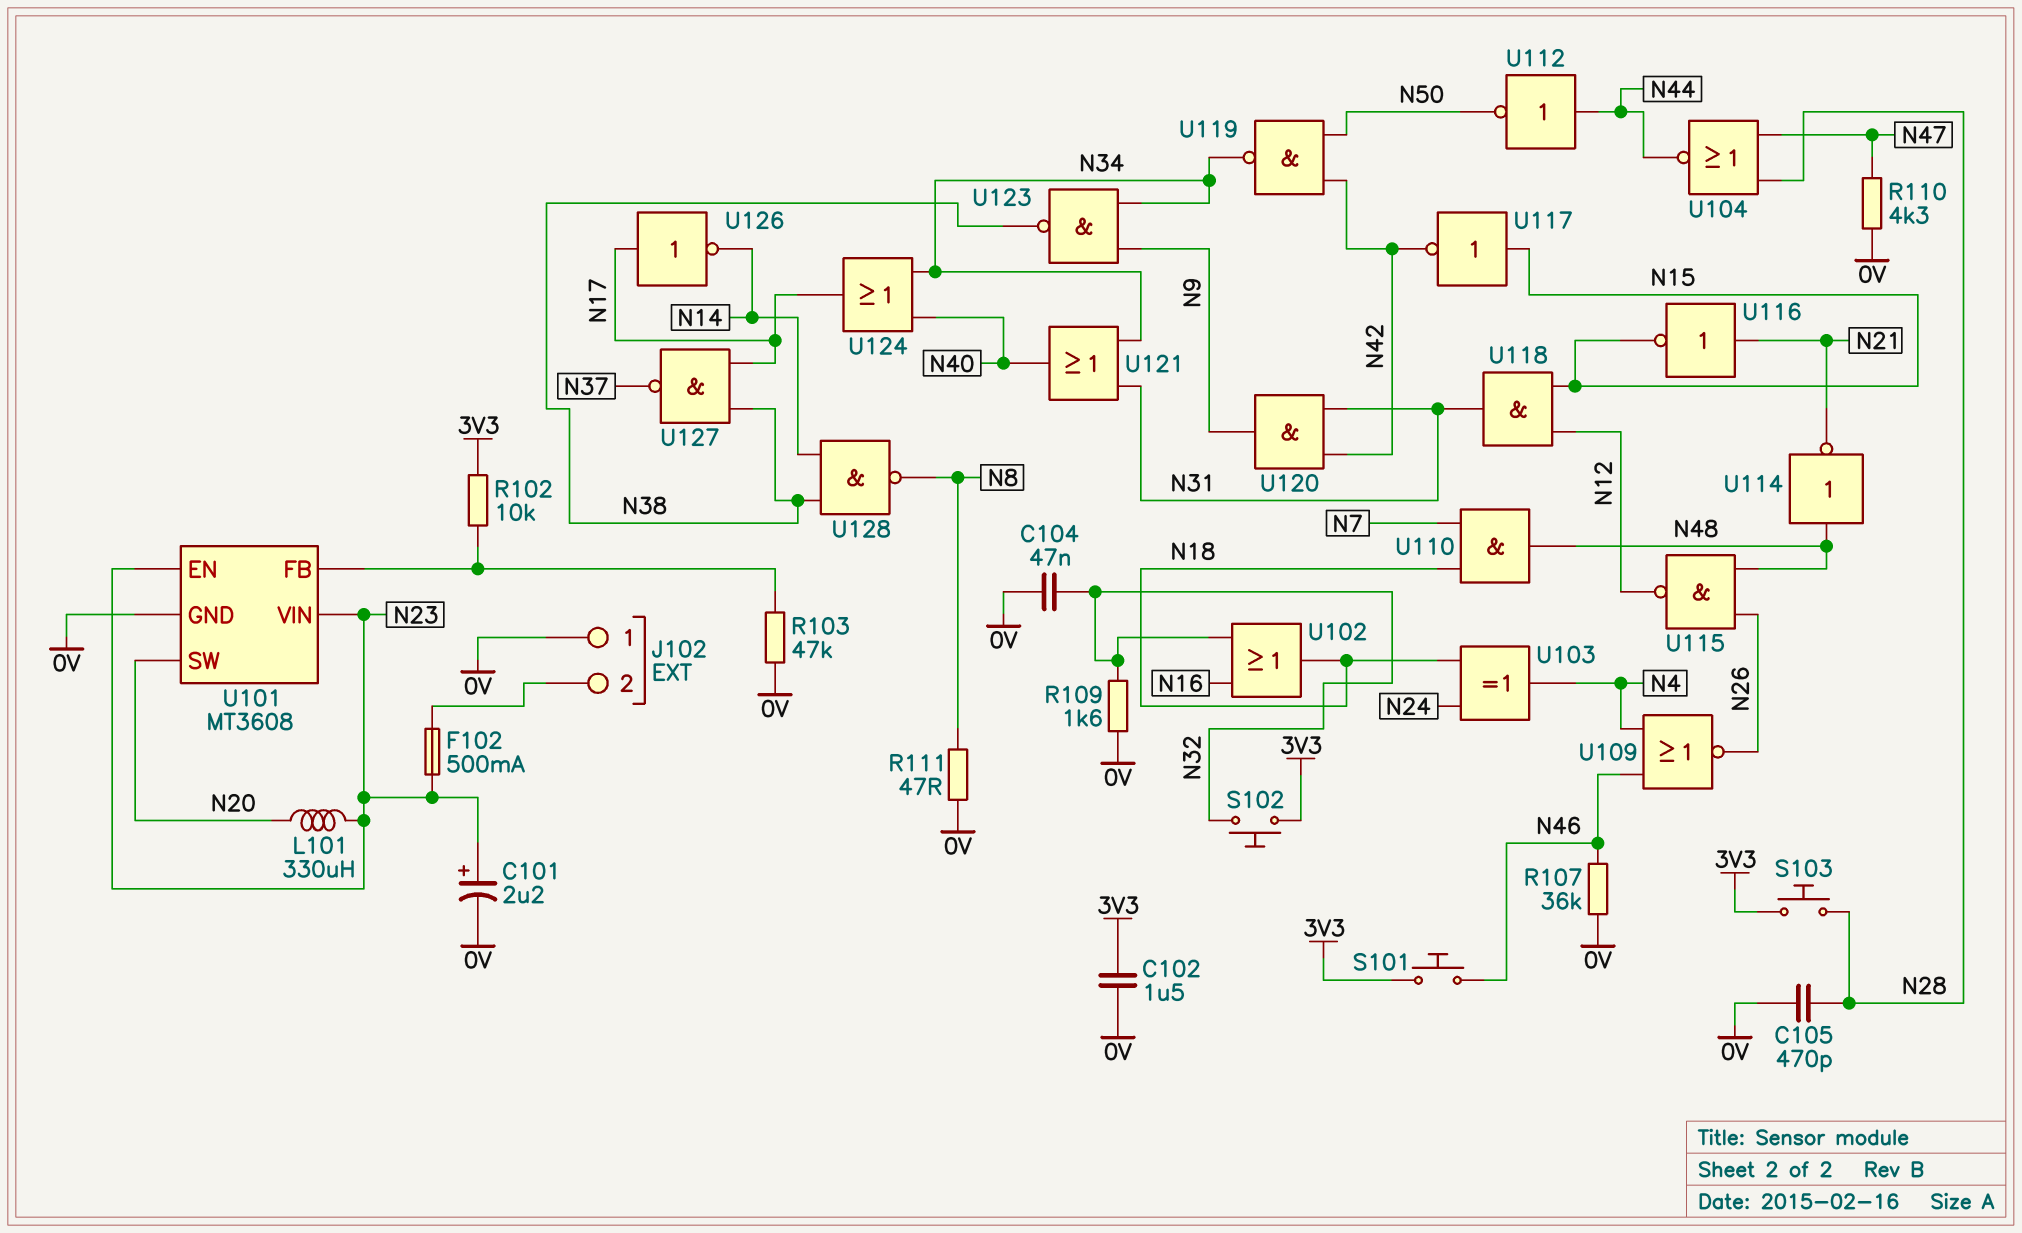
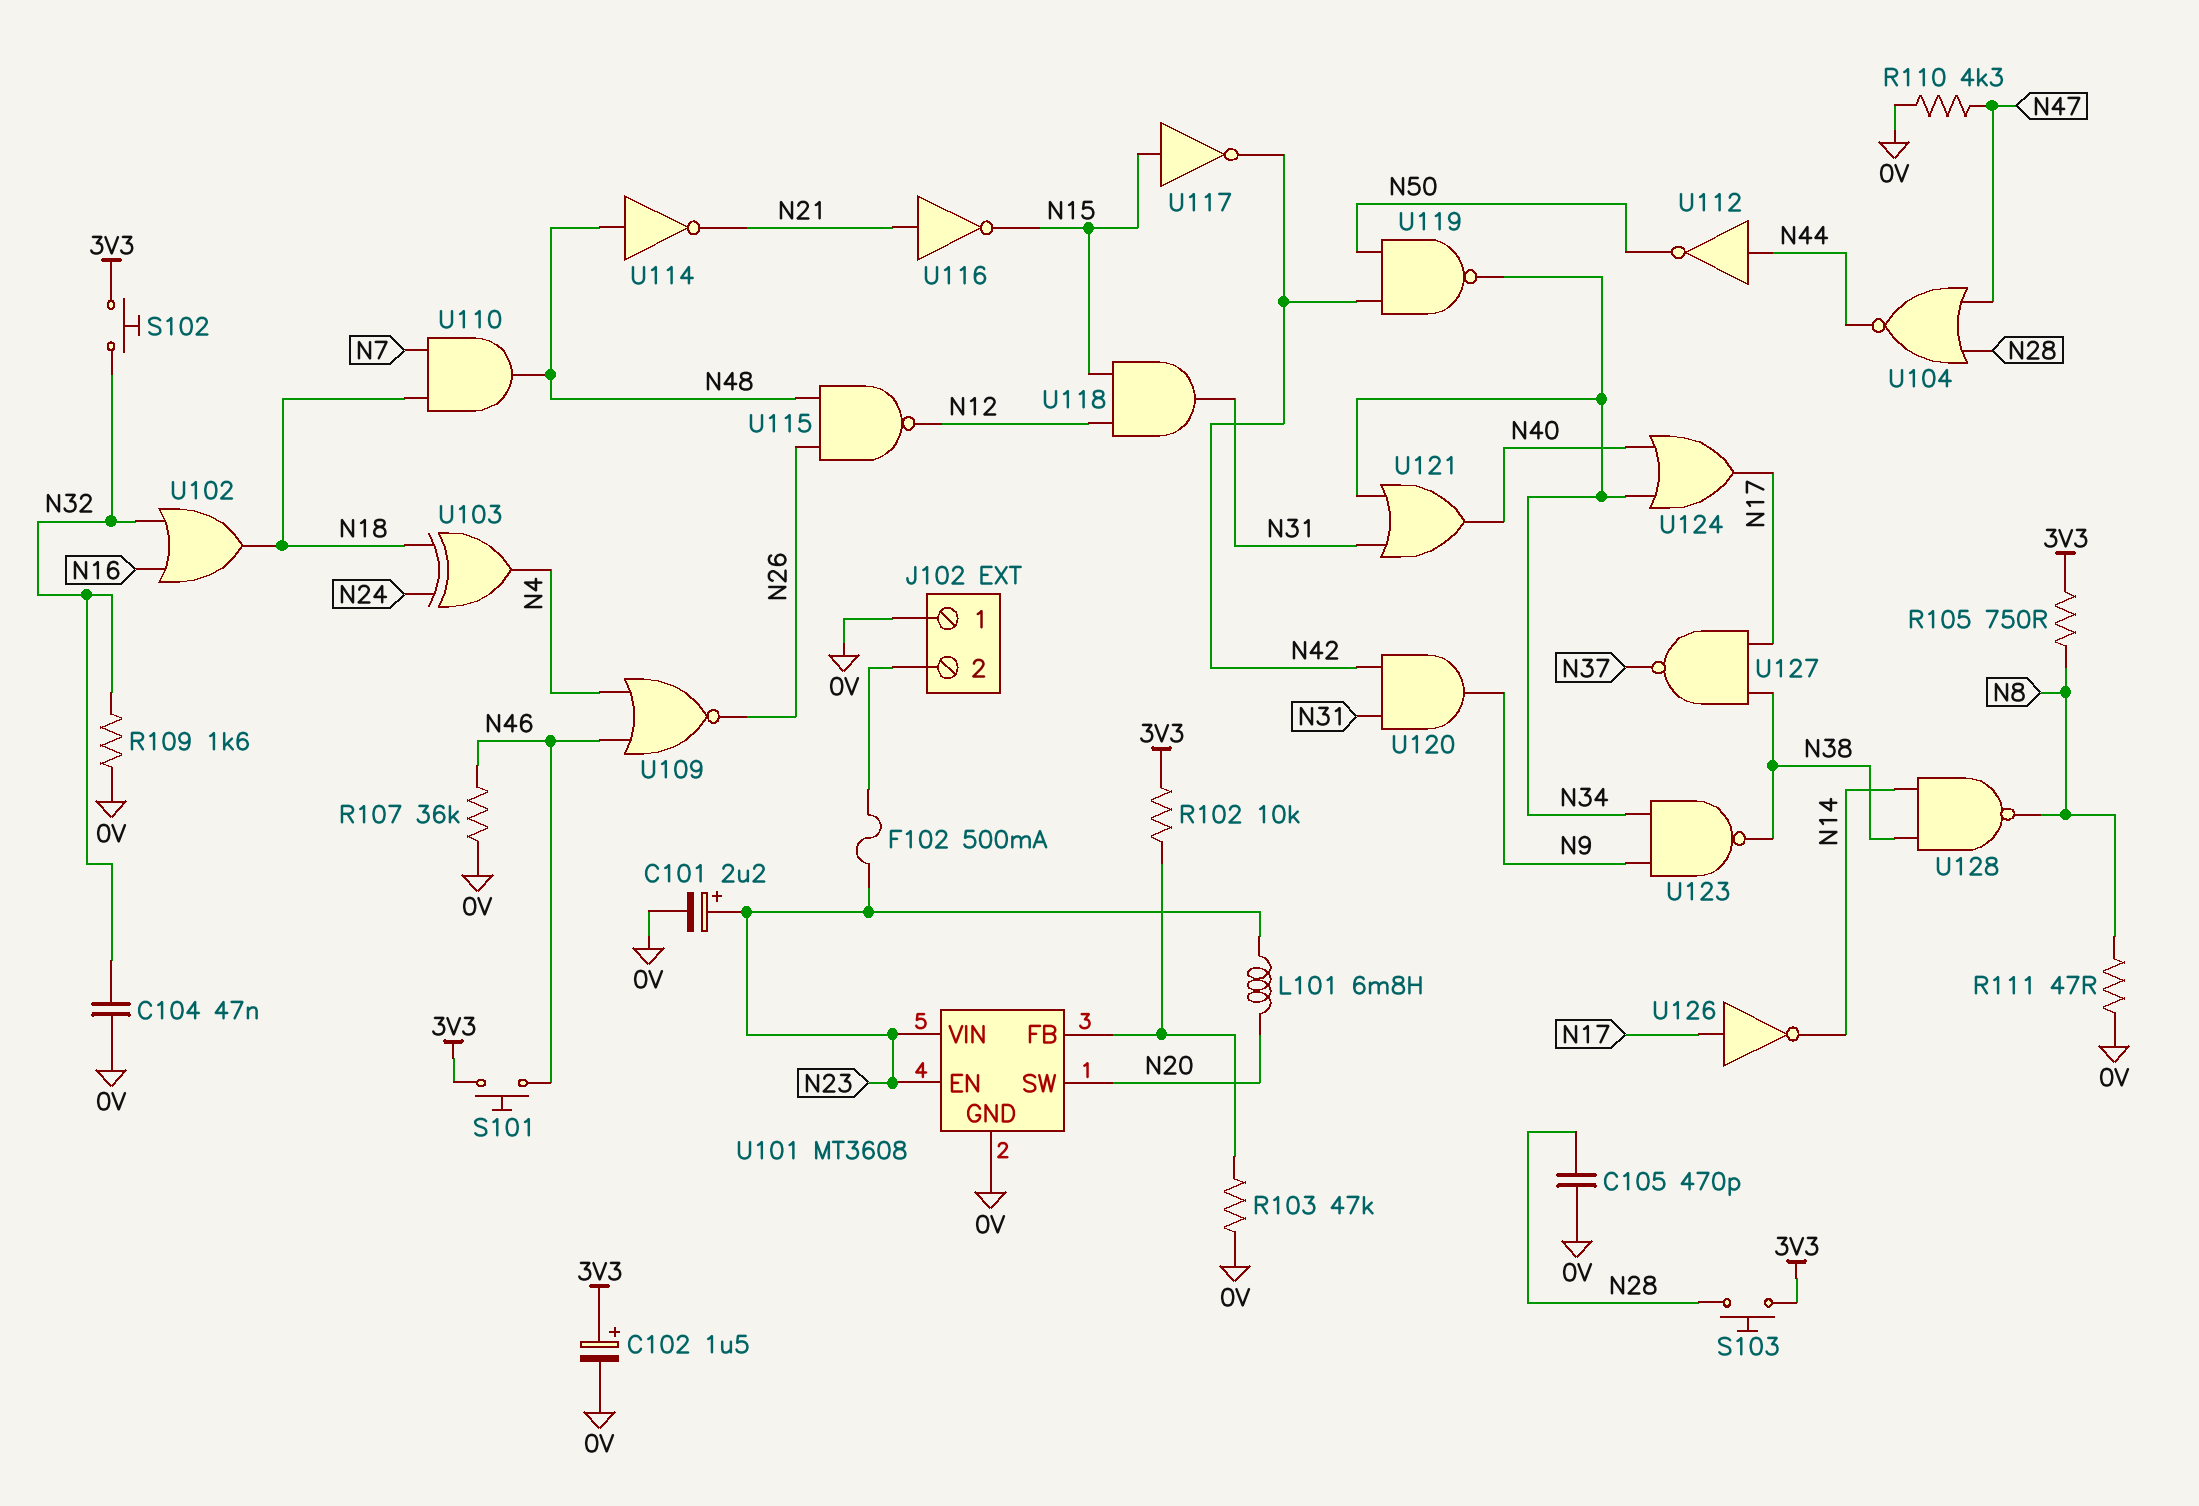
C102: 1.5uF (0V, 3V3) -> 1.5uF (plus 3V3, minus 0V)
L101: 330uH (N20, N23) -> 6.8mH (N20, N23)
R105: none -> 750 (3V3, N8)

